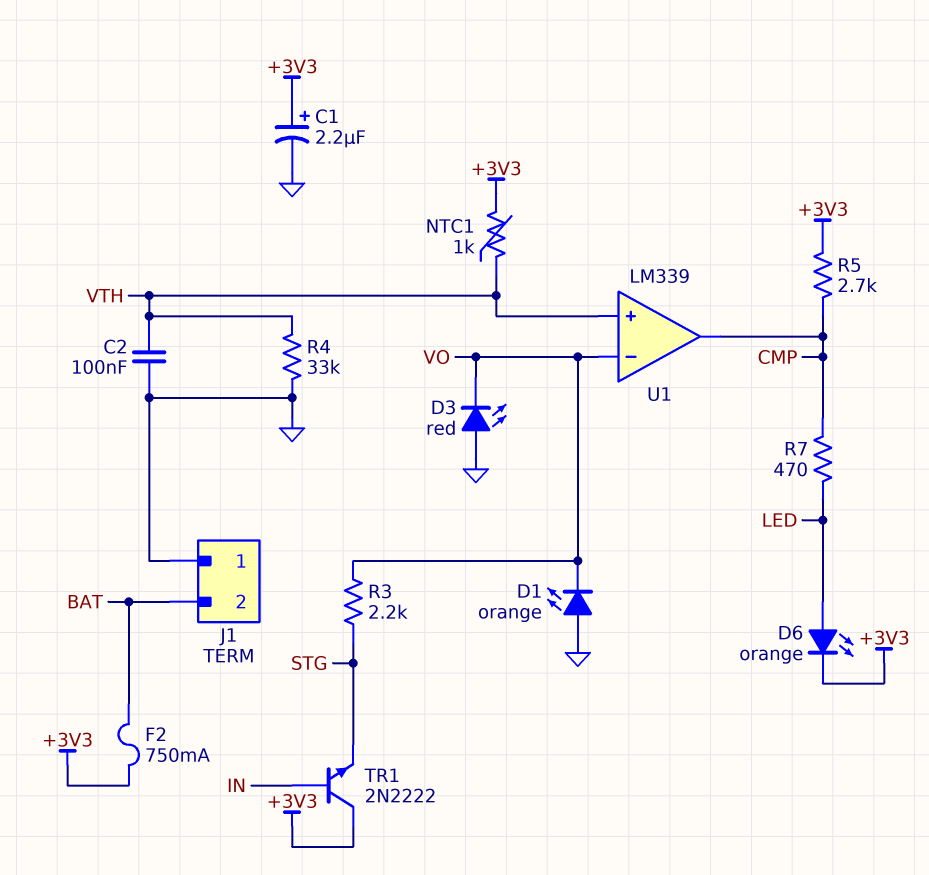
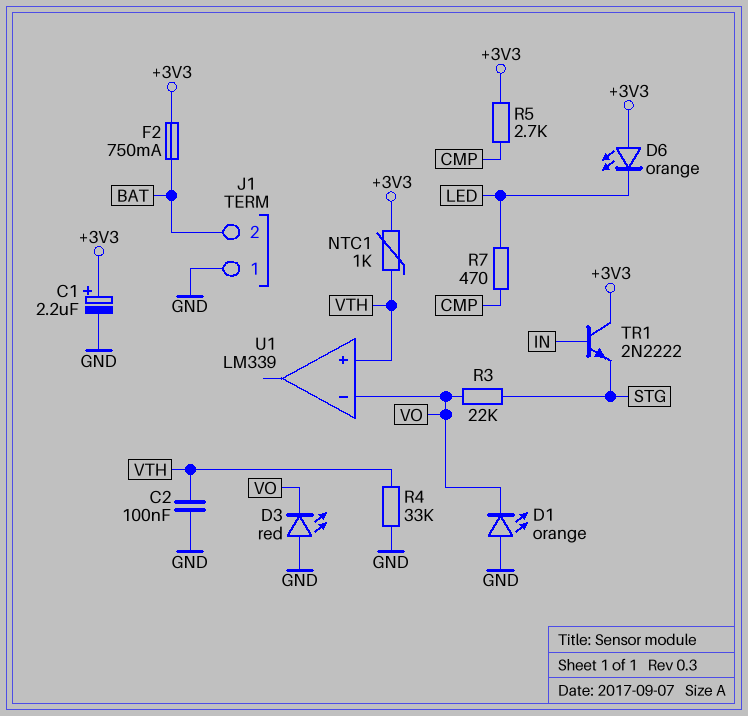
D6: LED orange (A LED, K +3V3) -> LED orange (A +3V3, K LED)
R3: 2.2k (STG, VO) -> 22k (STG, VO)
U1 pin out: CMP -> none

